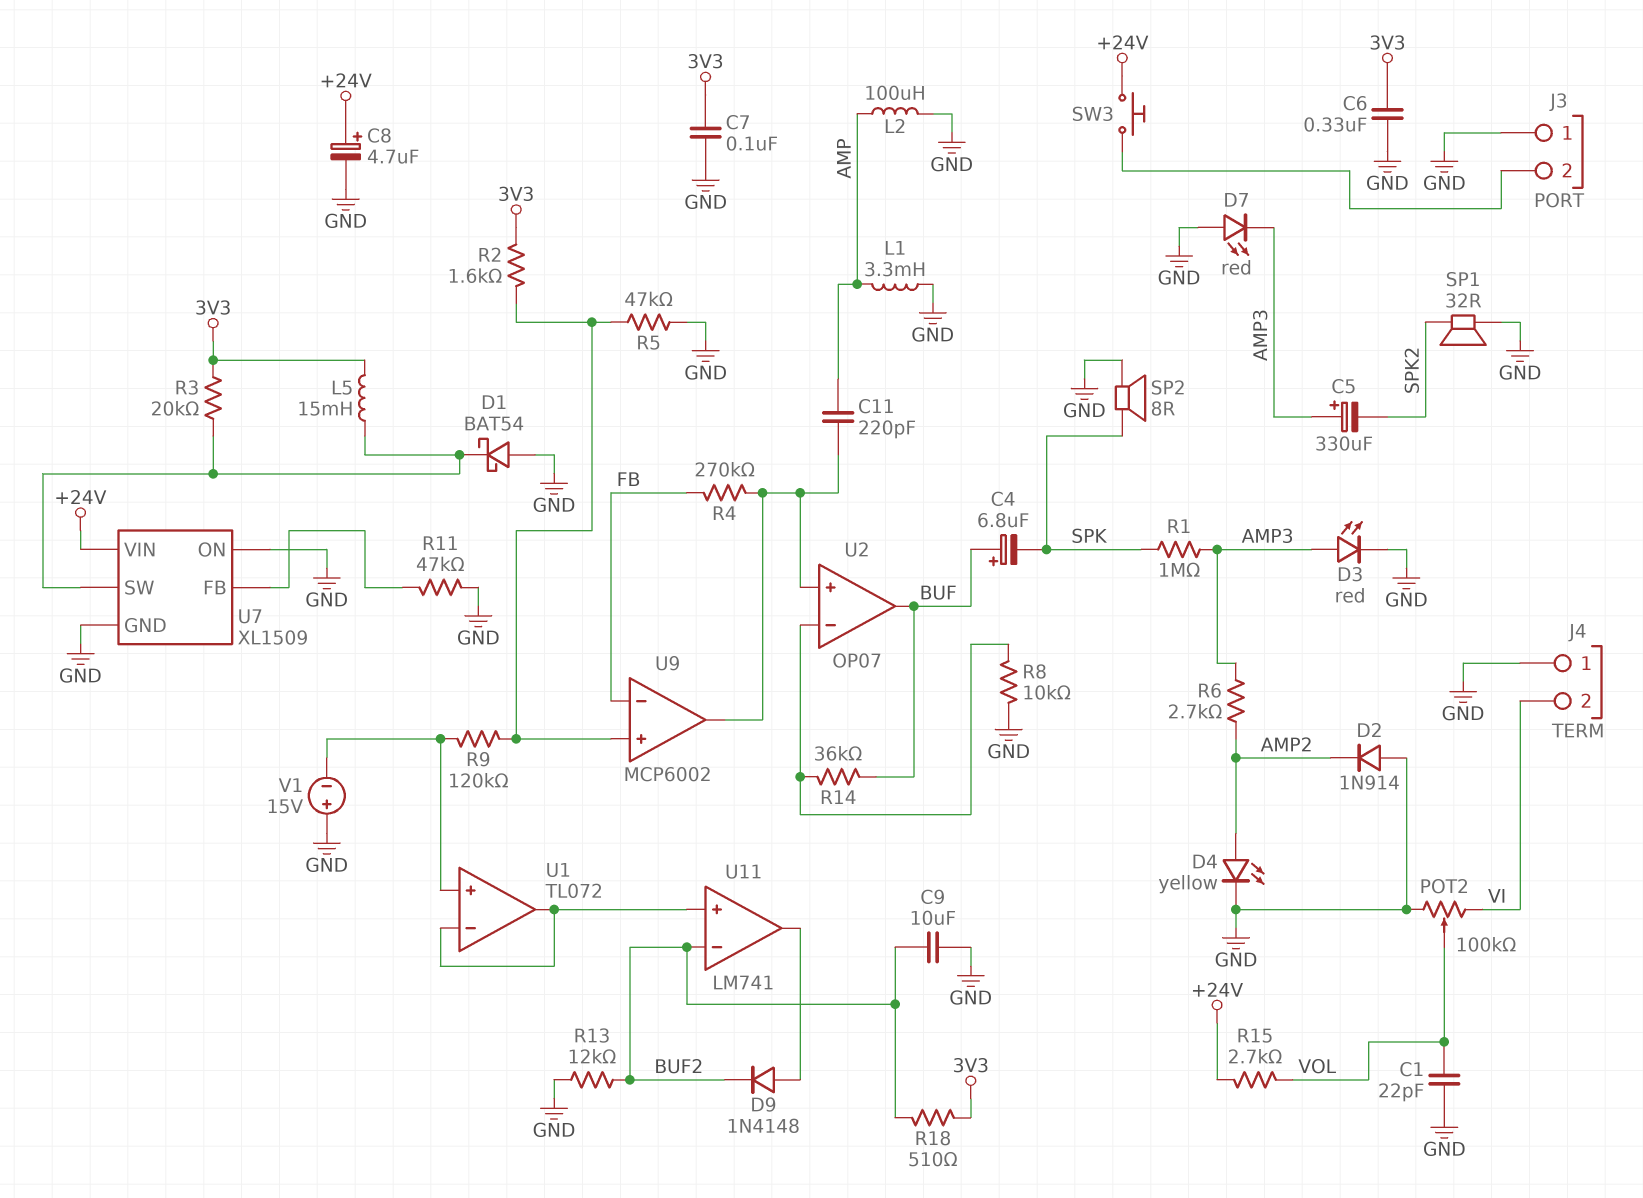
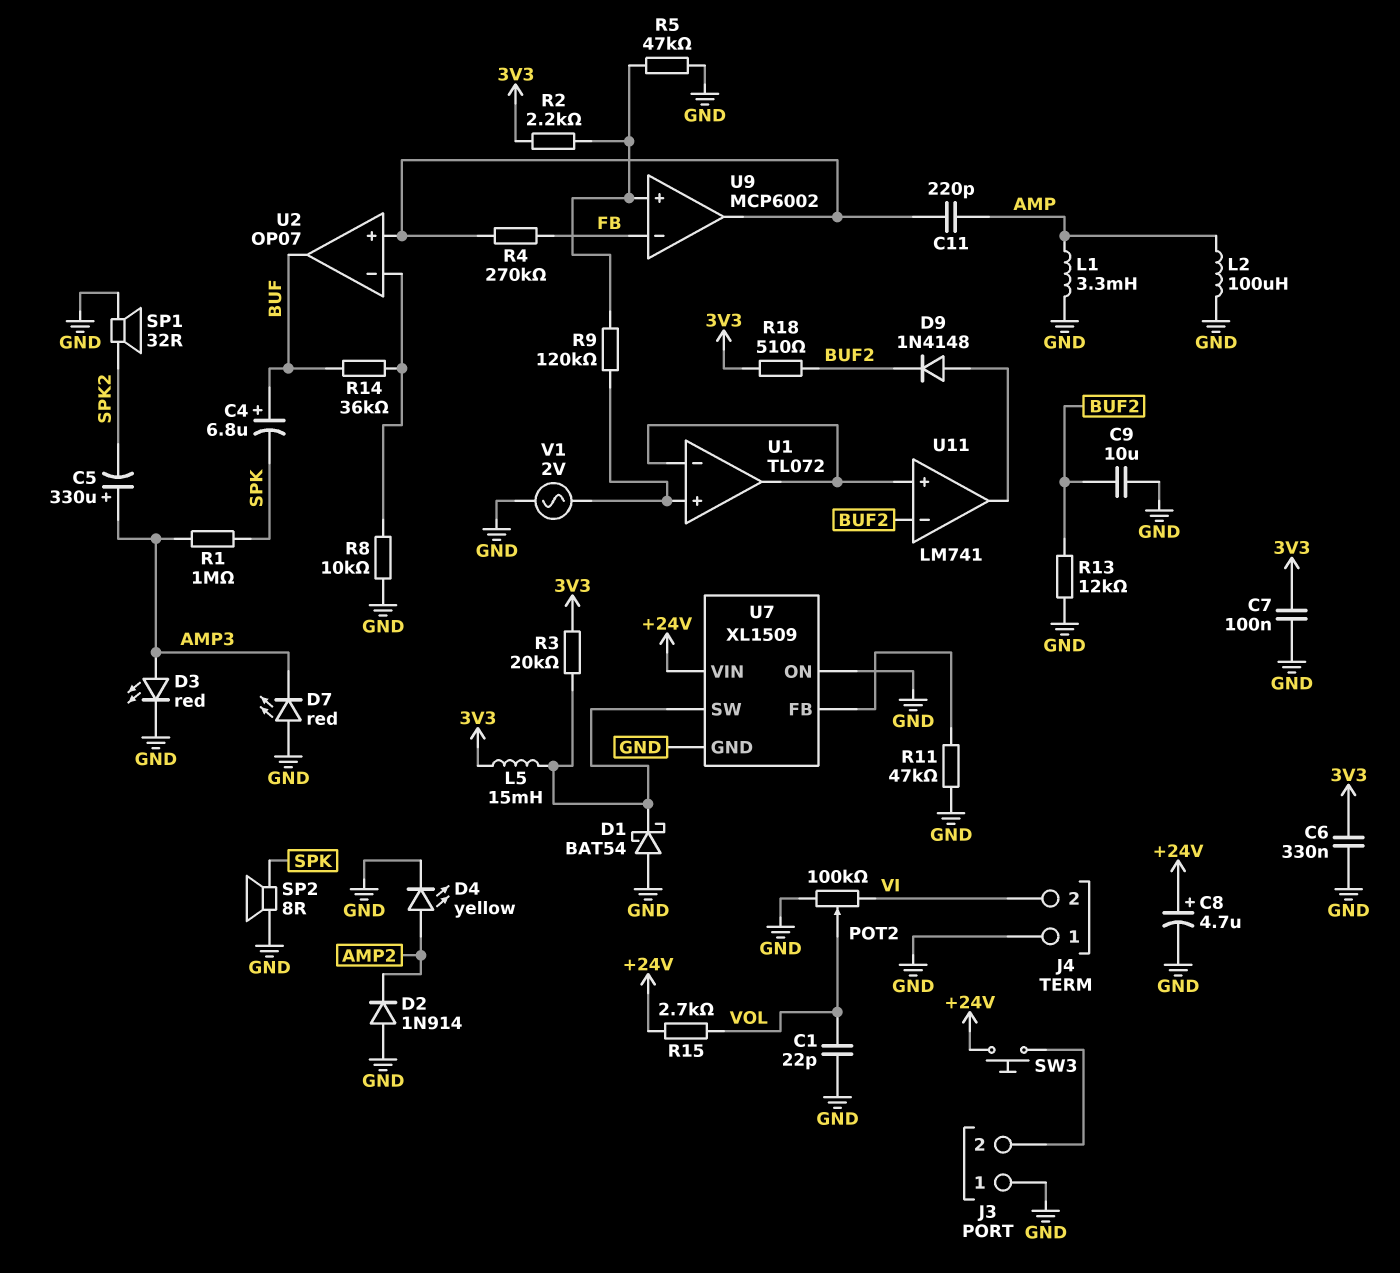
R2: 1.6k (3V3, U9/in+) -> 2.2k (3V3, U9/in+)
R6: 2.7k (AMP2, AMP3) -> none
V1: 15V (plus GND, minus U1/in+) -> AC 2V (GND, U1/in+)

